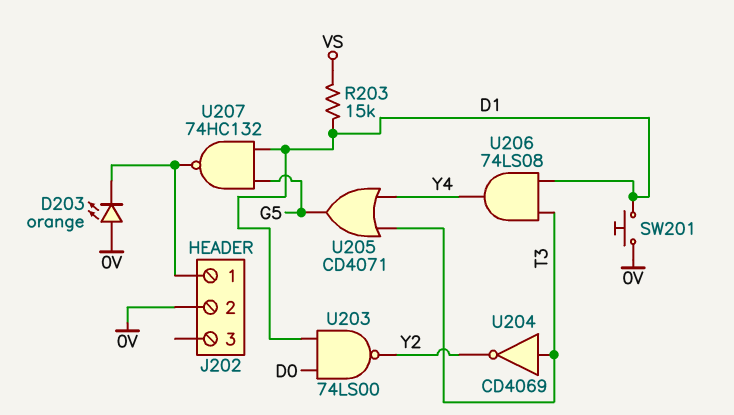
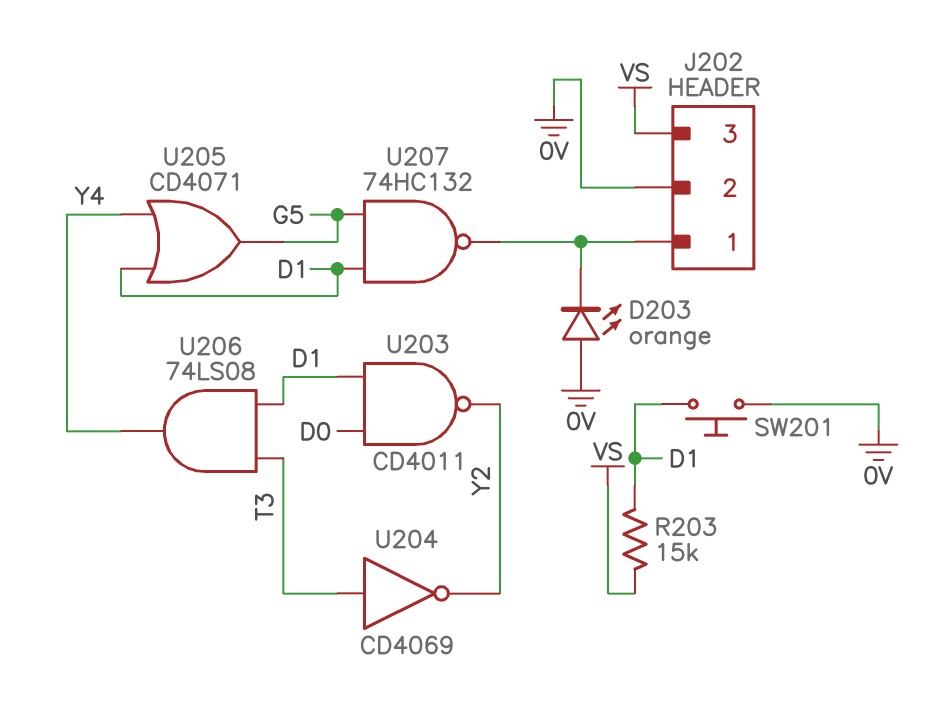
J202 pin 3: none -> VS
U203: NAND 74LS00 (in D0, in D1, out Y2) -> NAND CD4011 (in D0, in D1, out Y2)
U205: OR CD4071 (in T3, in Y4, out G5) -> OR CD4071 (in D1, in Y4, out G5)

